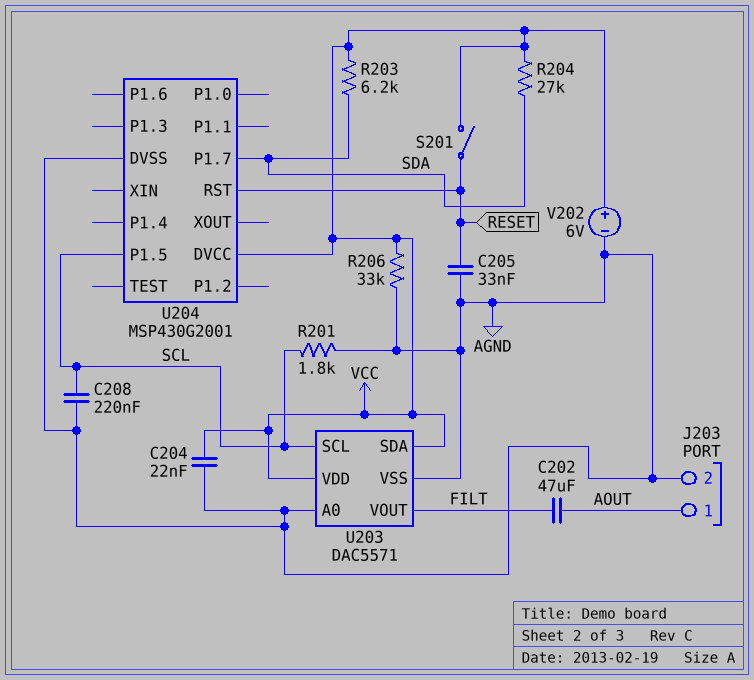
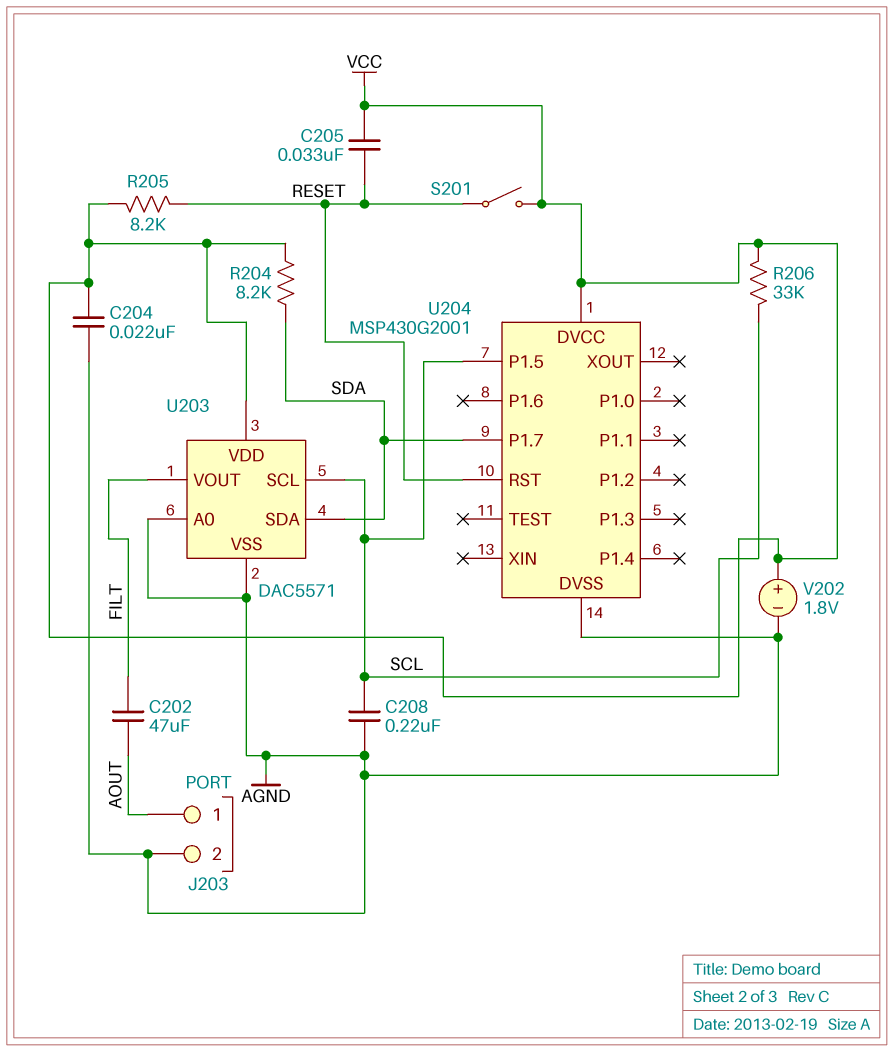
C205: 33nF (AGND, RESET) -> 33nF (RESET, VCC)
R201: 1.8k (AGND, SCL) -> none
R203: 6.2k (SDA, VCC) -> none
R204: 27k (SDA, VCC) -> 8.2k (SDA, VCC)
R205: none -> 8.2k (RESET, VCC)
R206: 33k (AGND, VCC) -> 33k (SCL, VCC)
U203 pin SDA: VCC -> SDA
V202: 6V (plus VCC, minus AGND) -> 1.8V (plus VCC, minus AGND)

